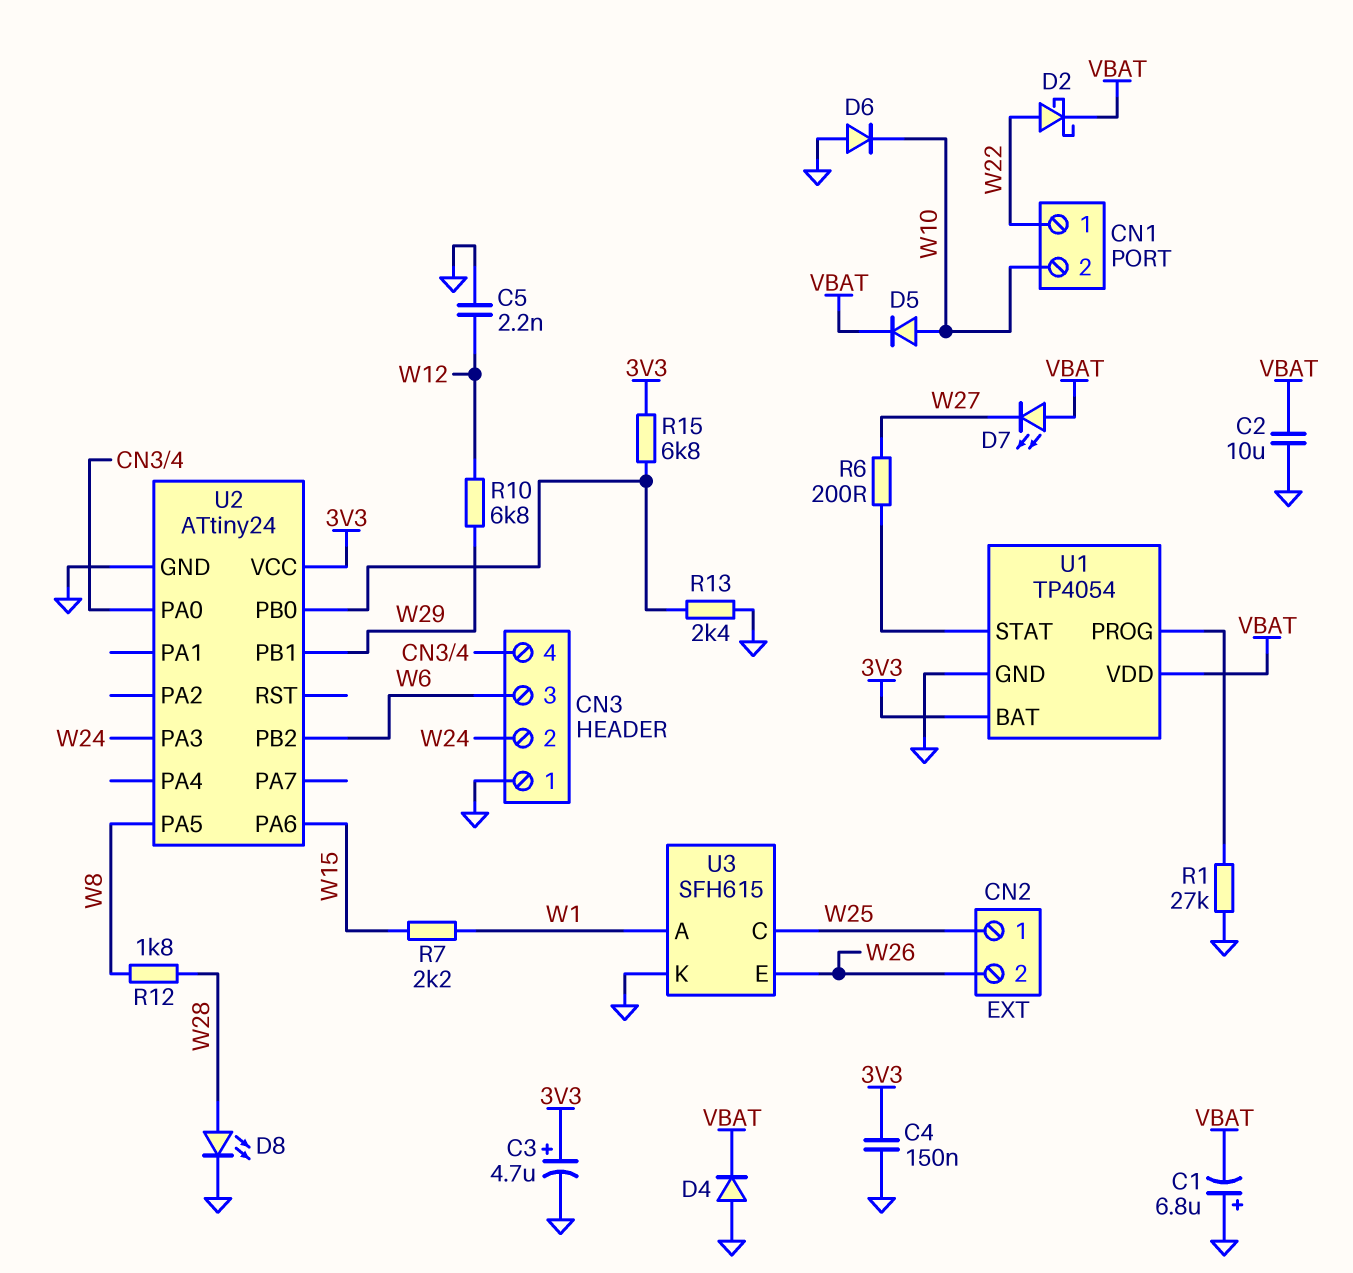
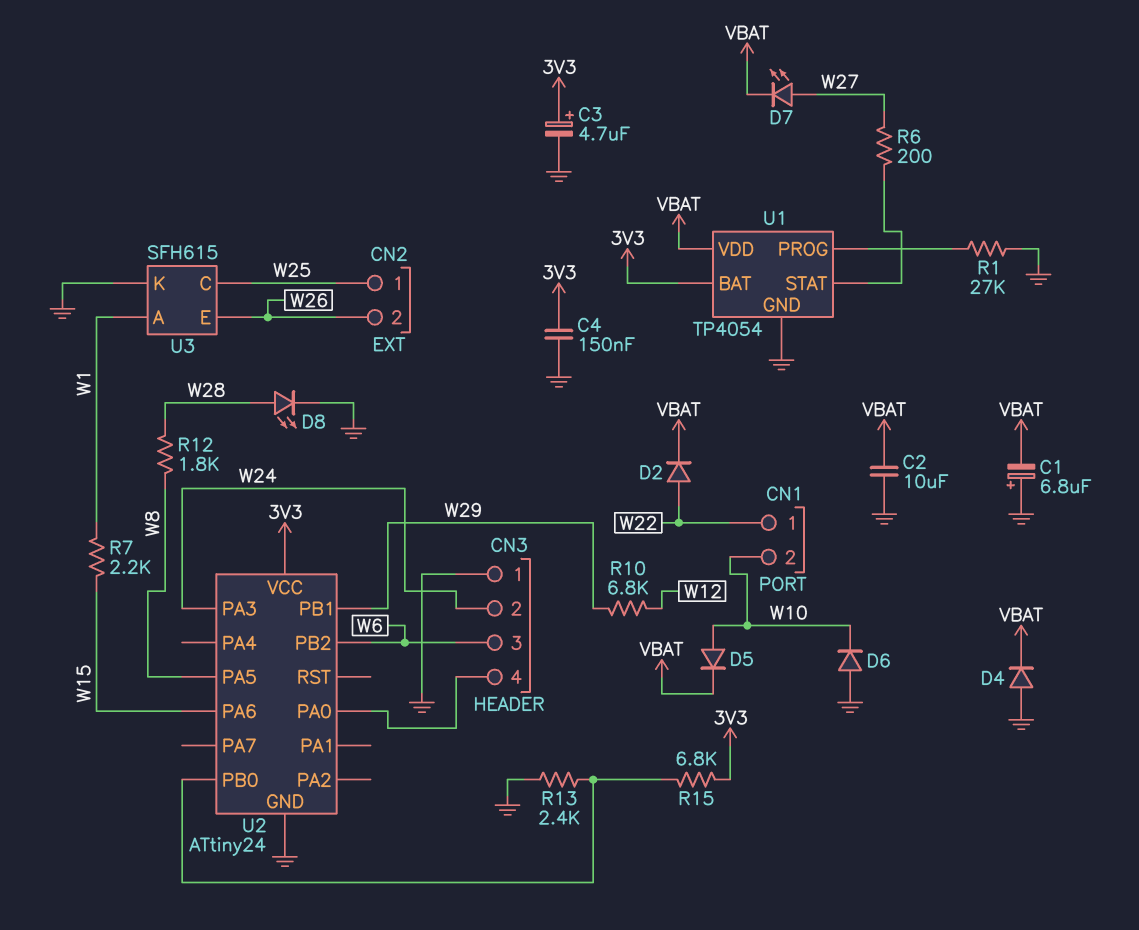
C5: 2.2nF (GND, W12) -> none
D2: schottky (A W22, K VBAT) -> diode (A W22, K VBAT)
D7: LED (A VBAT, K W27) -> LED (A W27, K VBAT)

